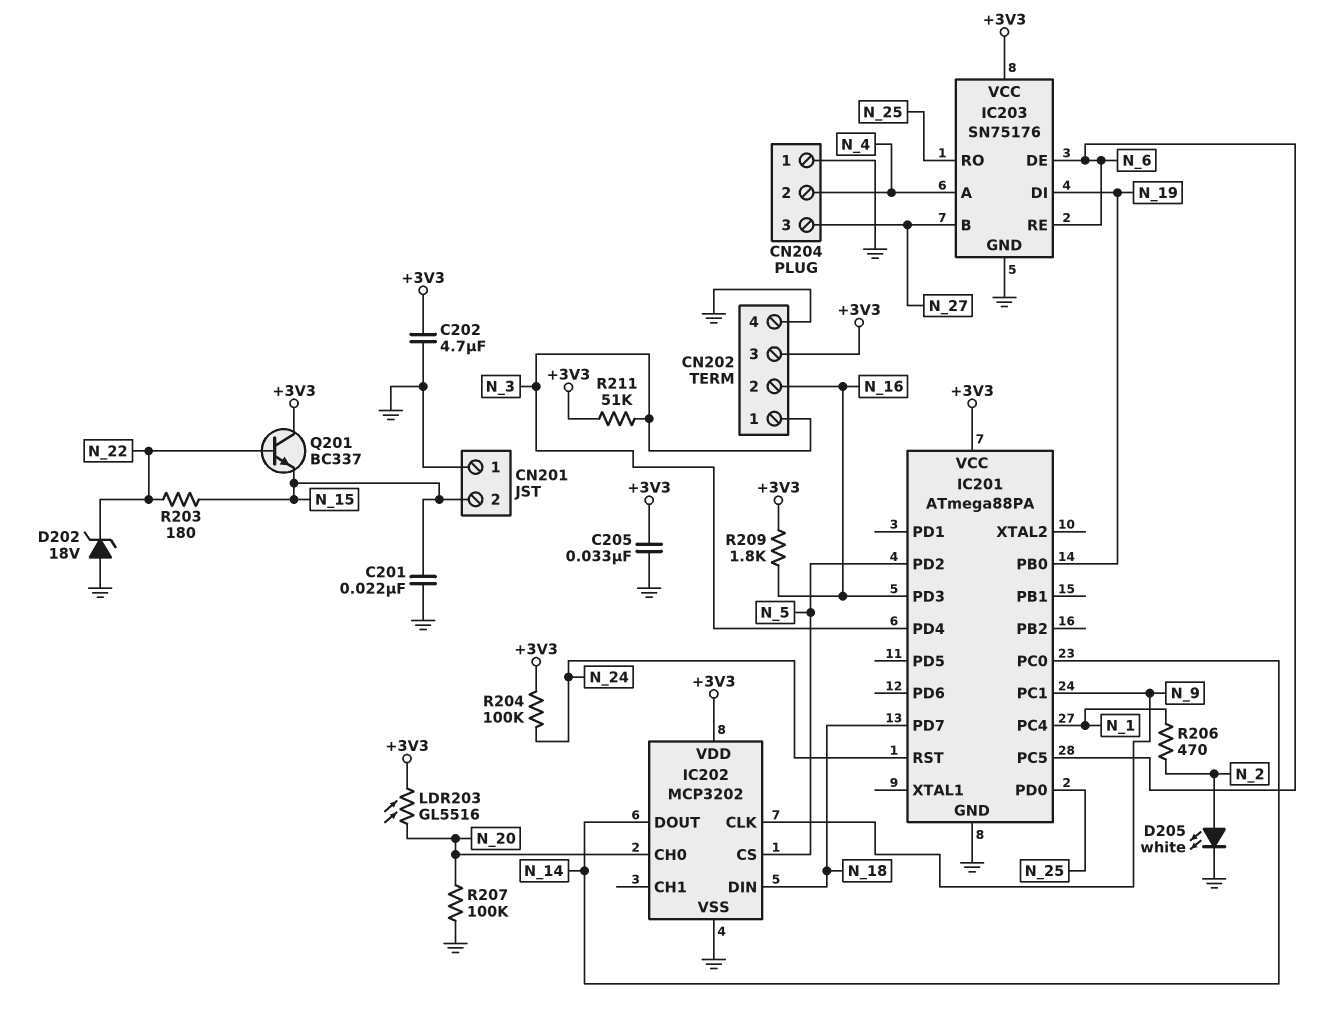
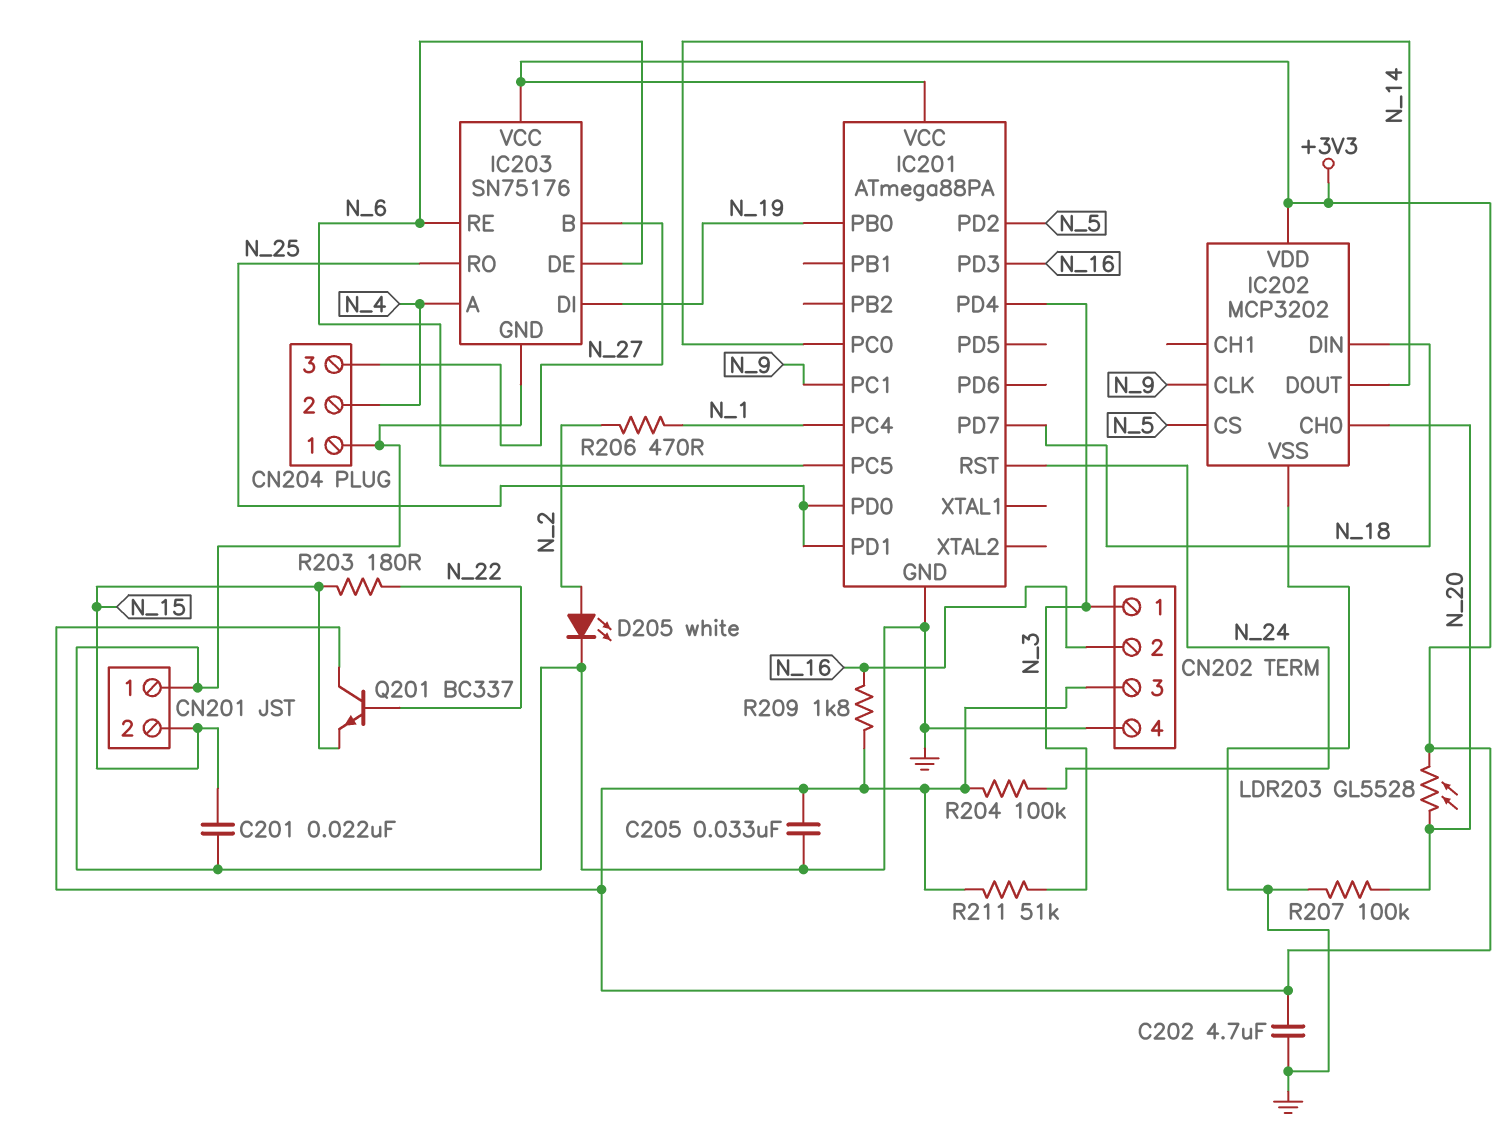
D202: zener 18V (A GND, K N_22) -> none
IC201 pin PD1: none -> N_25
LDR203: GL5516 (+3V3, N_20) -> GL5528 (+3V3, N_20)

